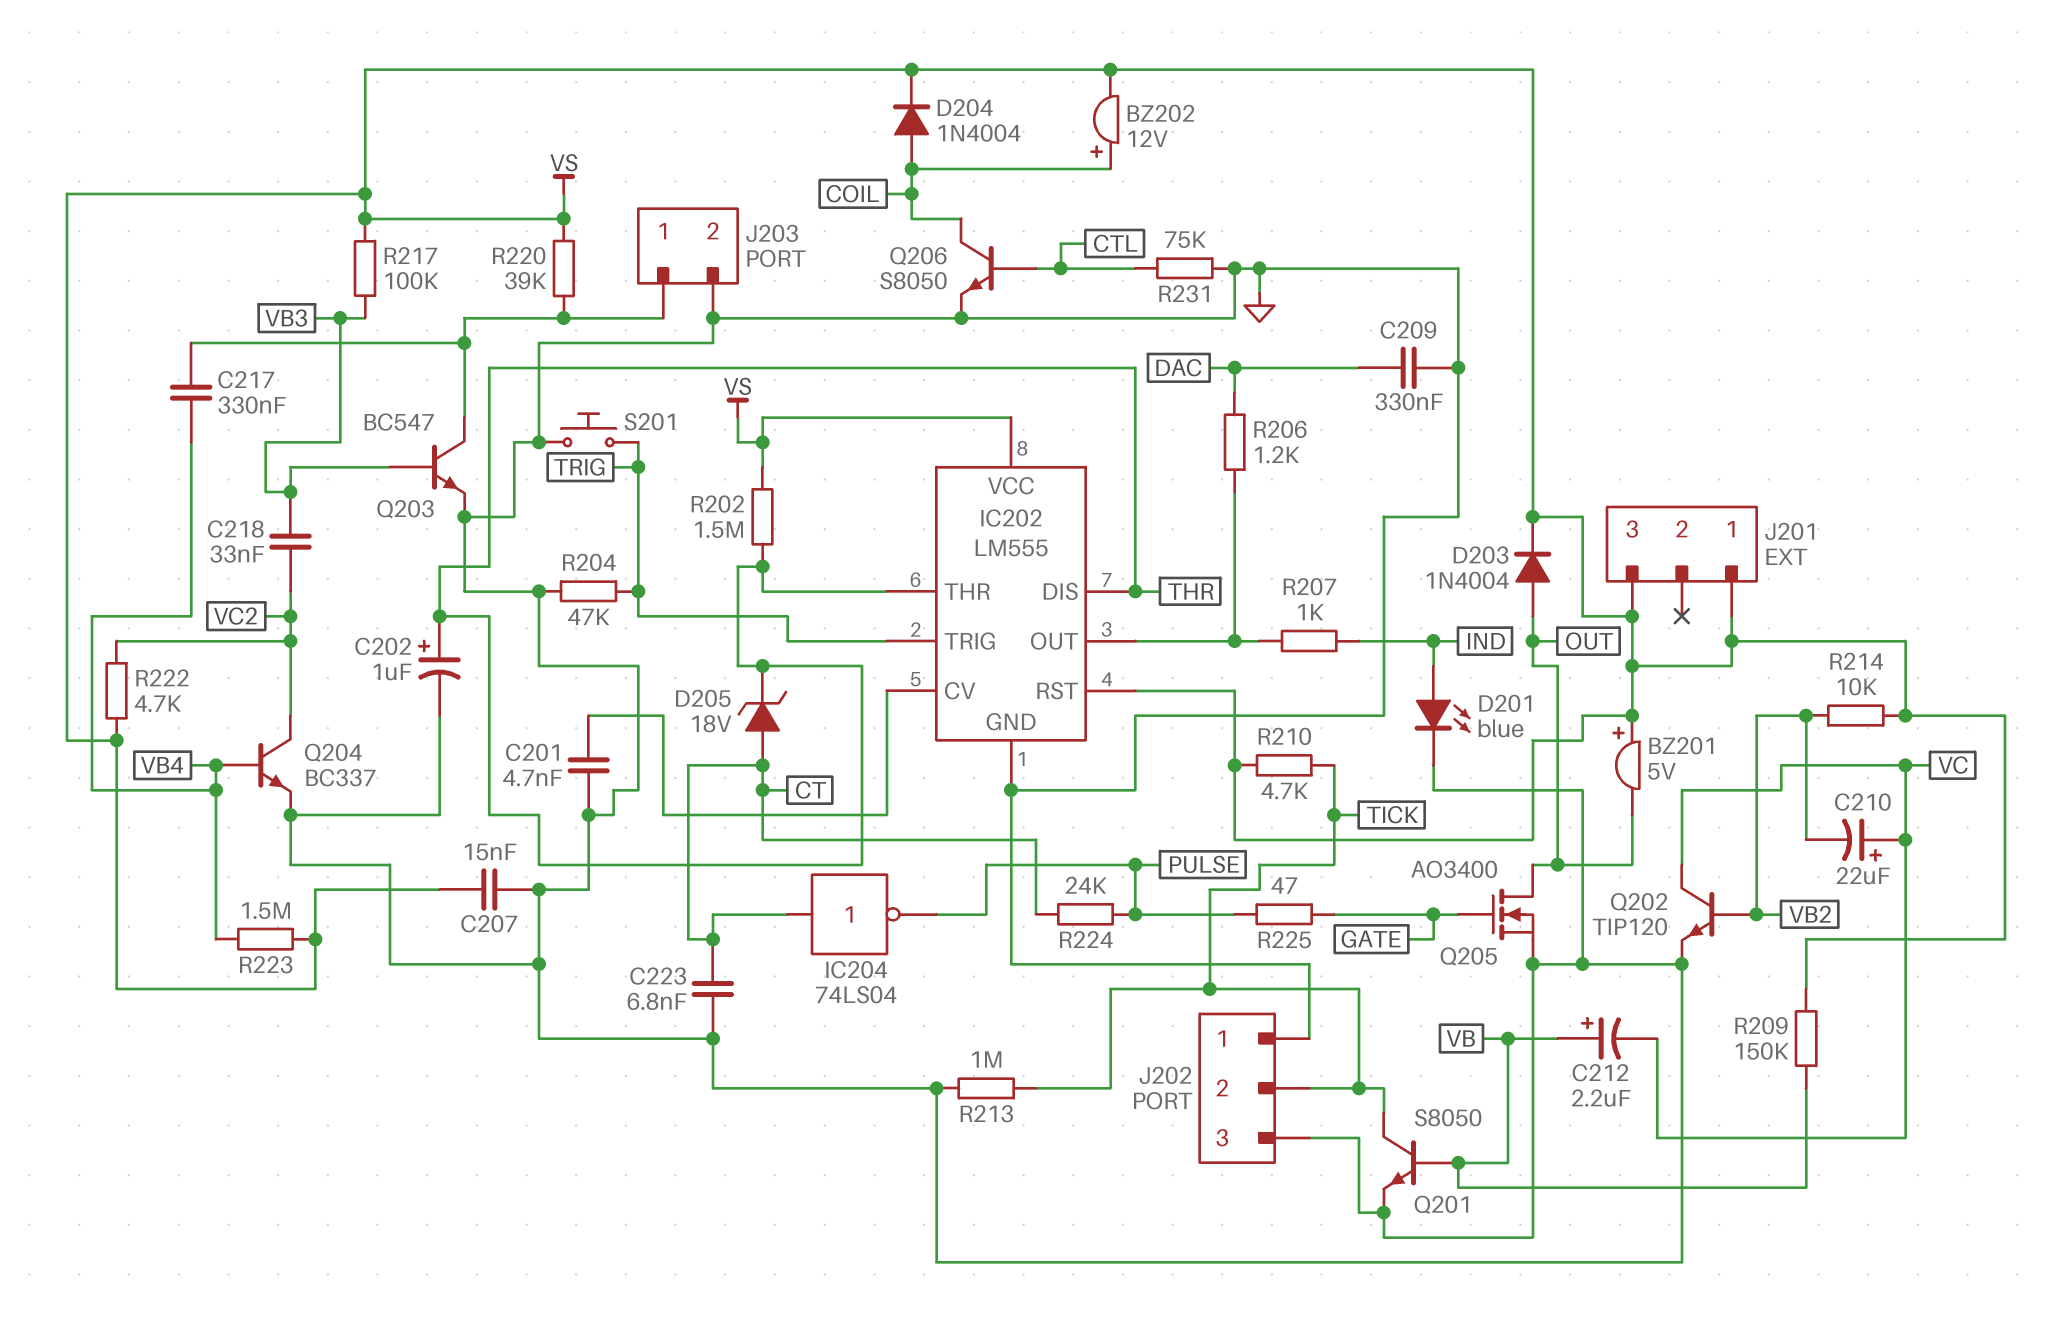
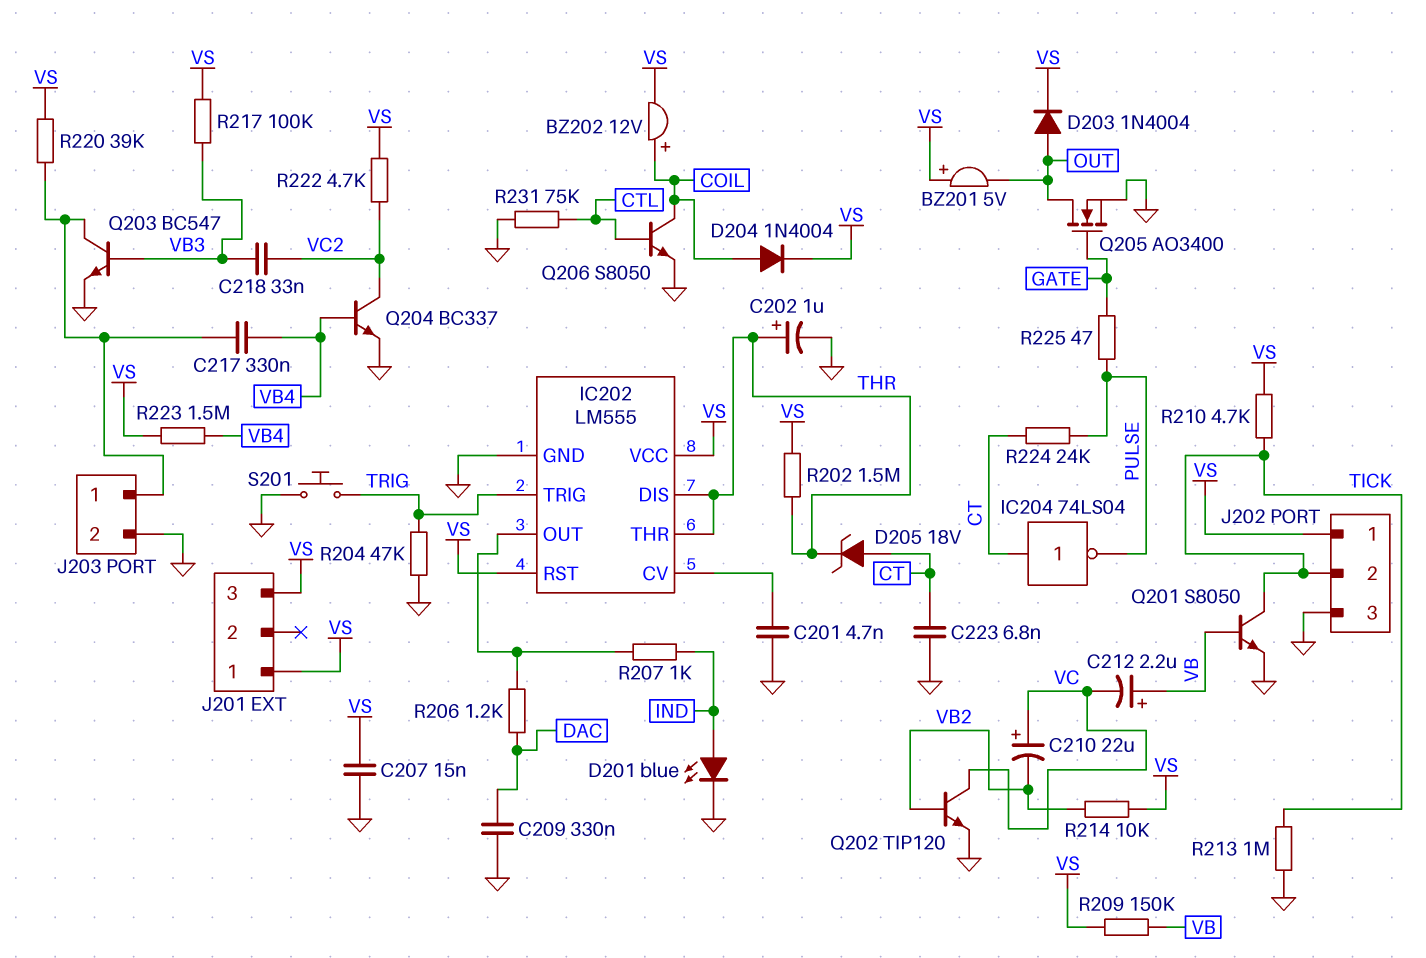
J202 pin 1: GND -> VS

